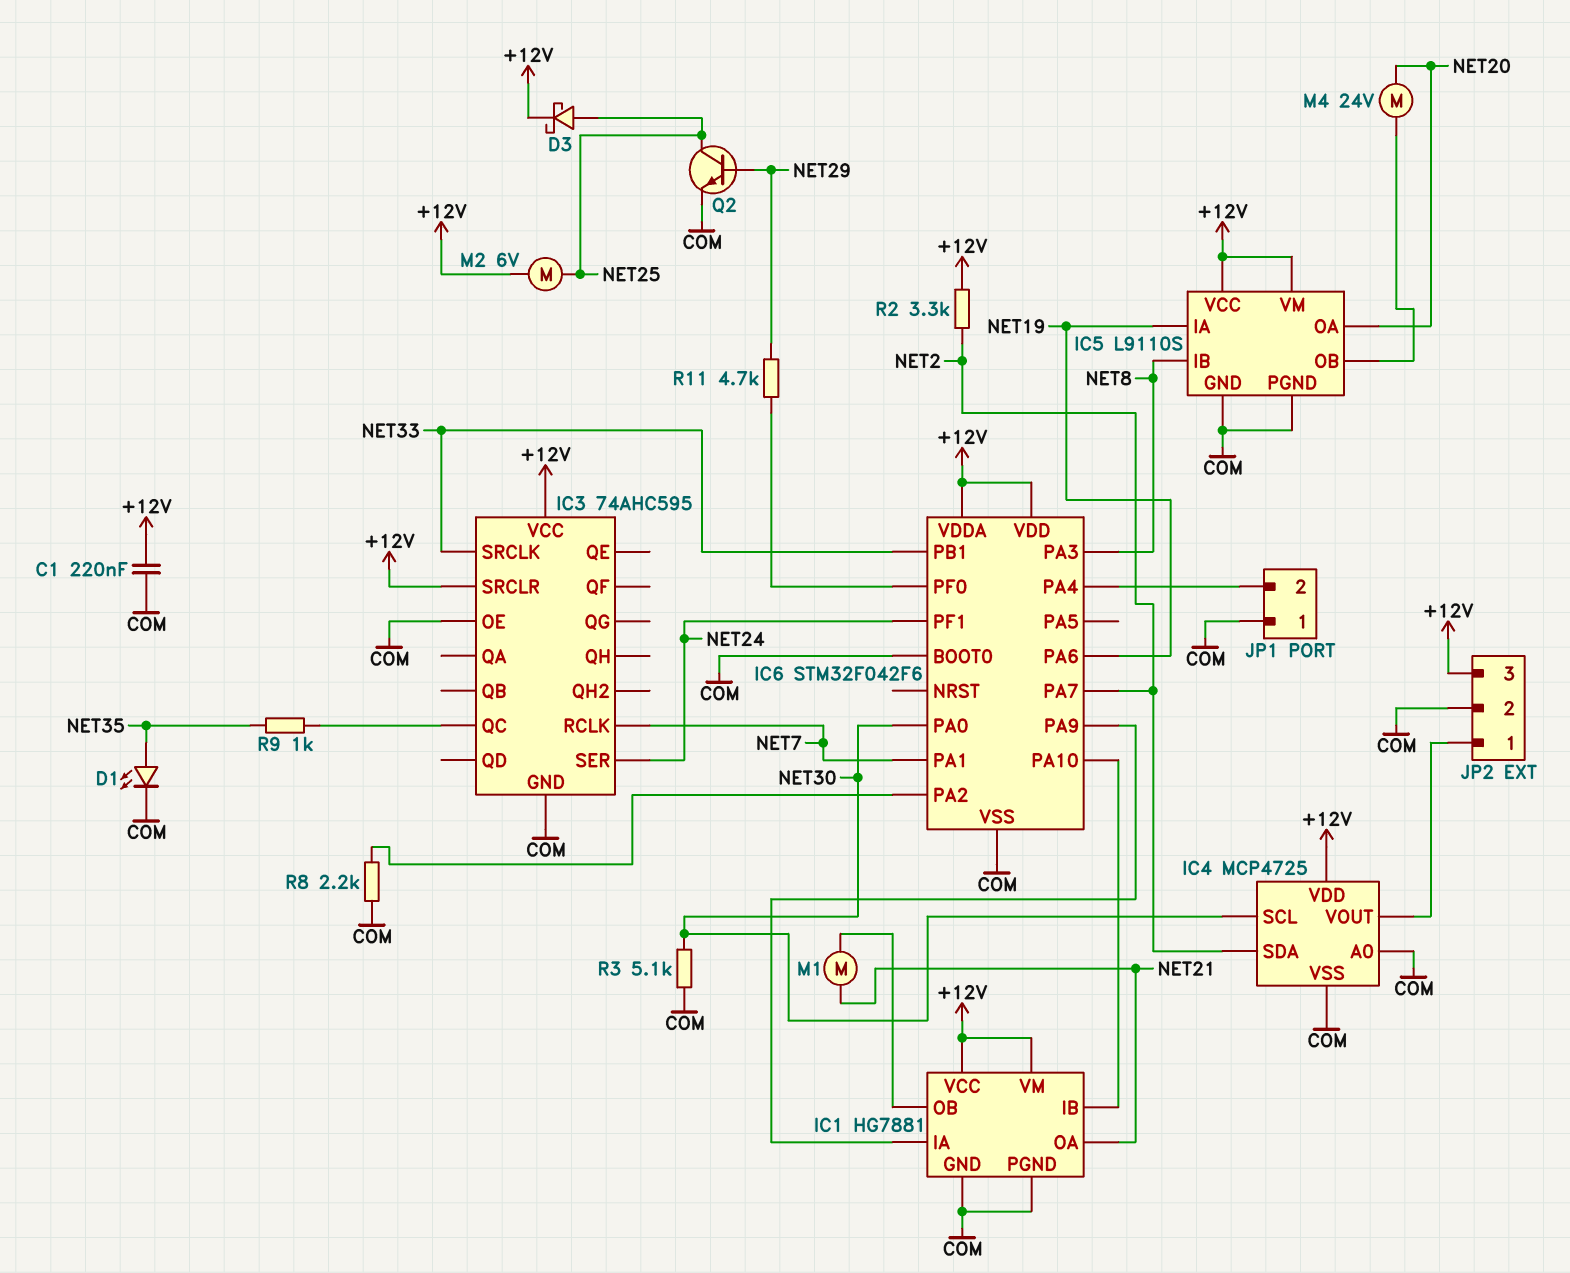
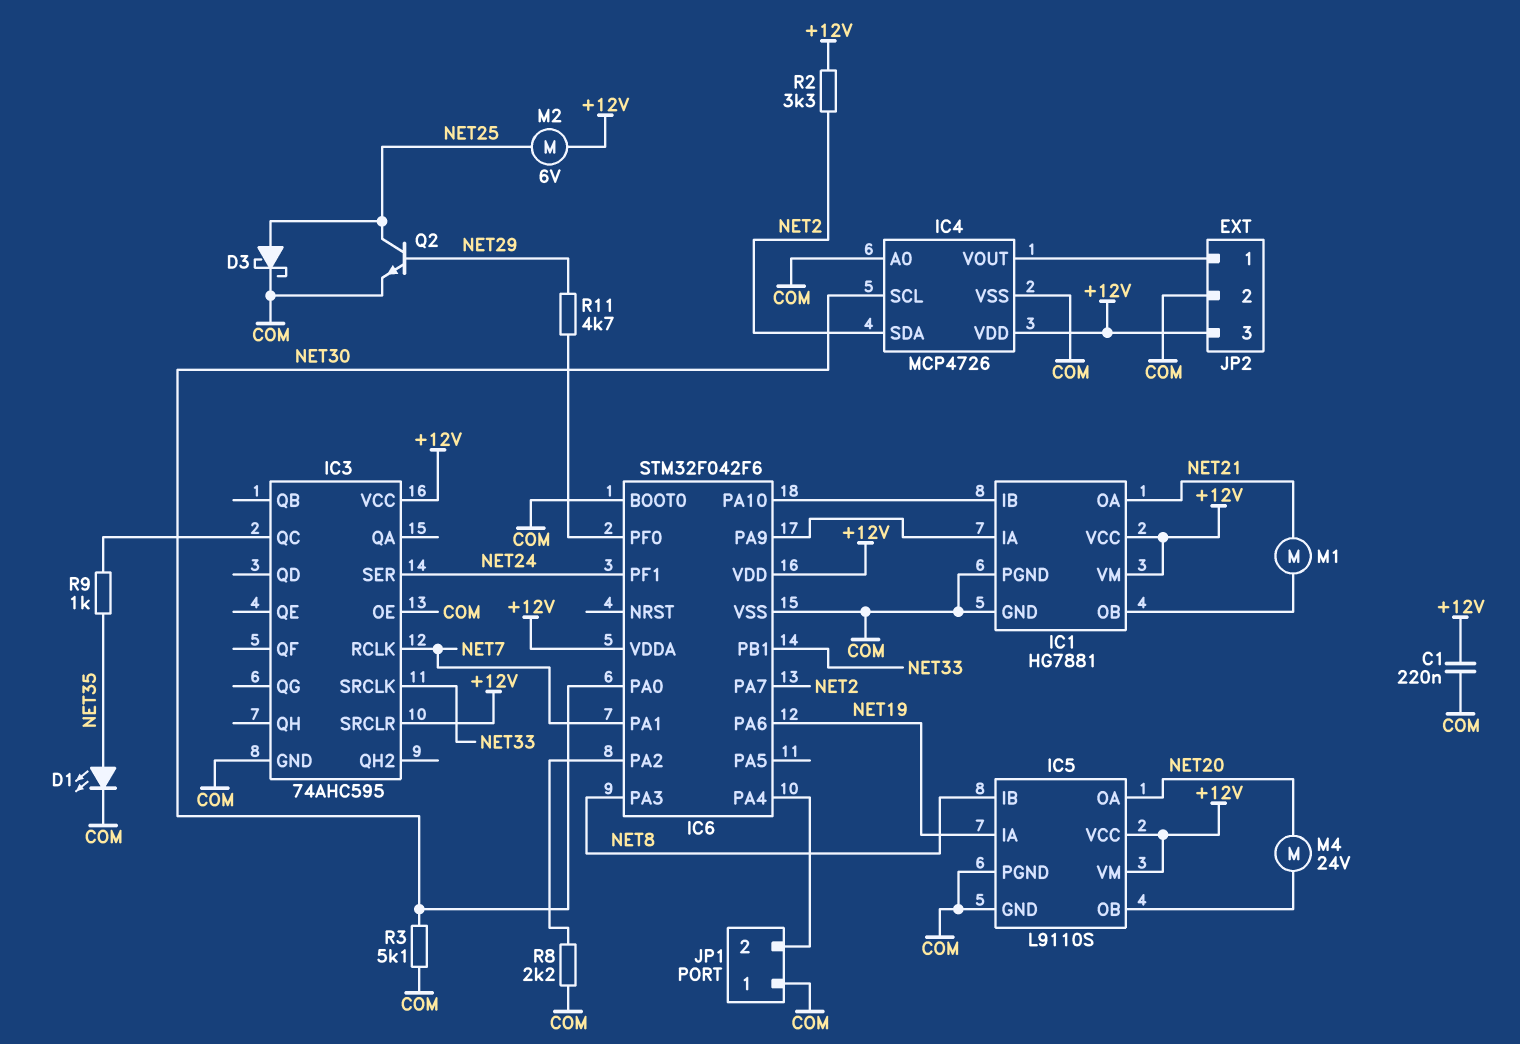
D3: schottky (A NET25, K +12V) -> schottky (A NET25, K COM)
IC4: MCP4725 -> MCP4726

